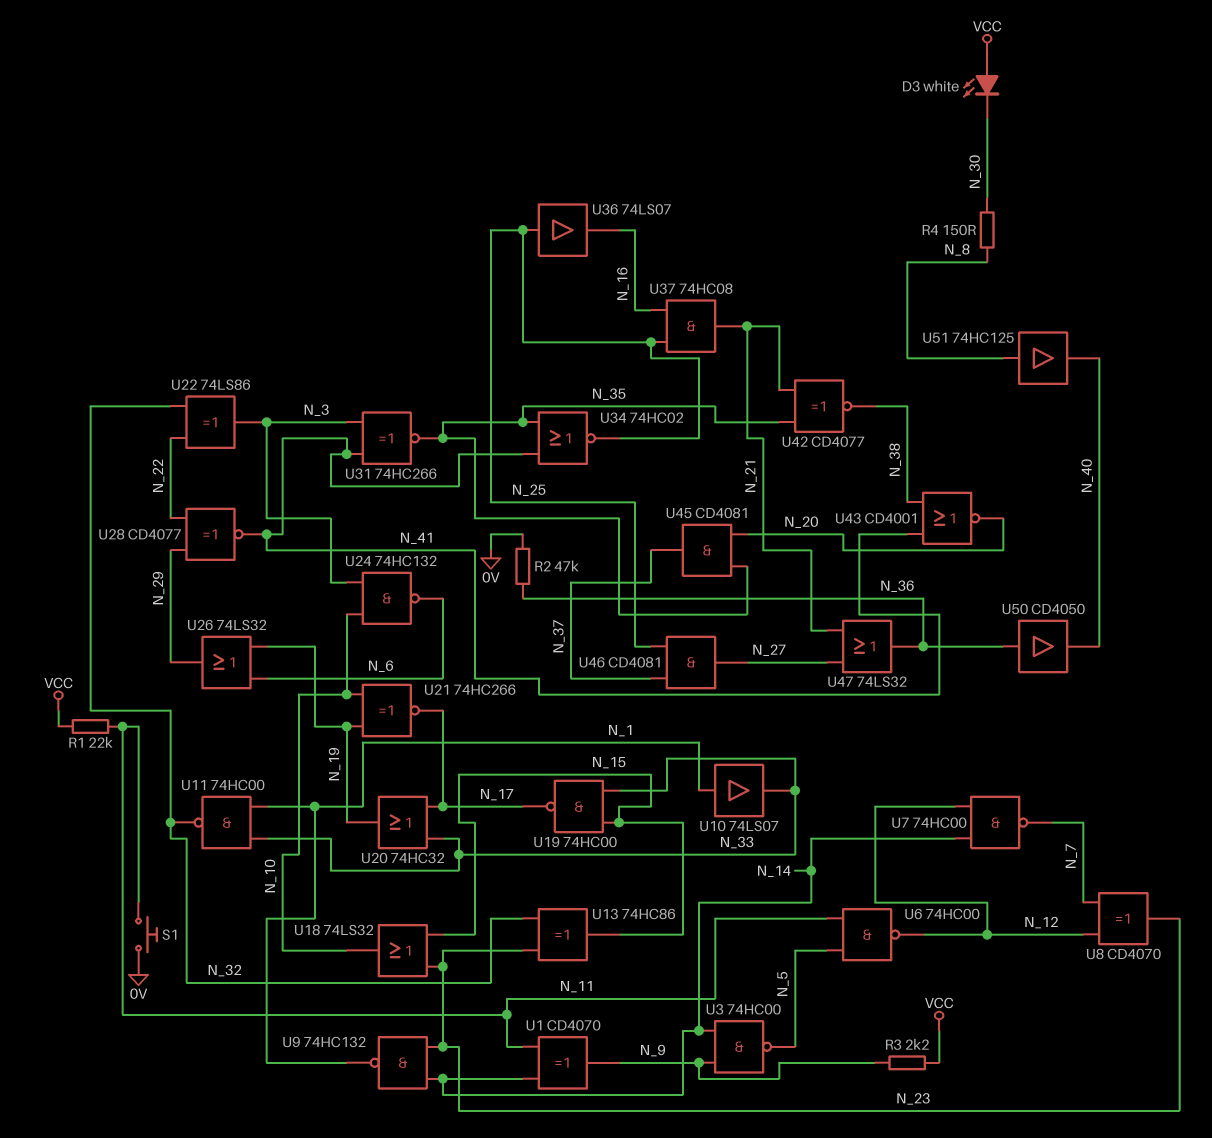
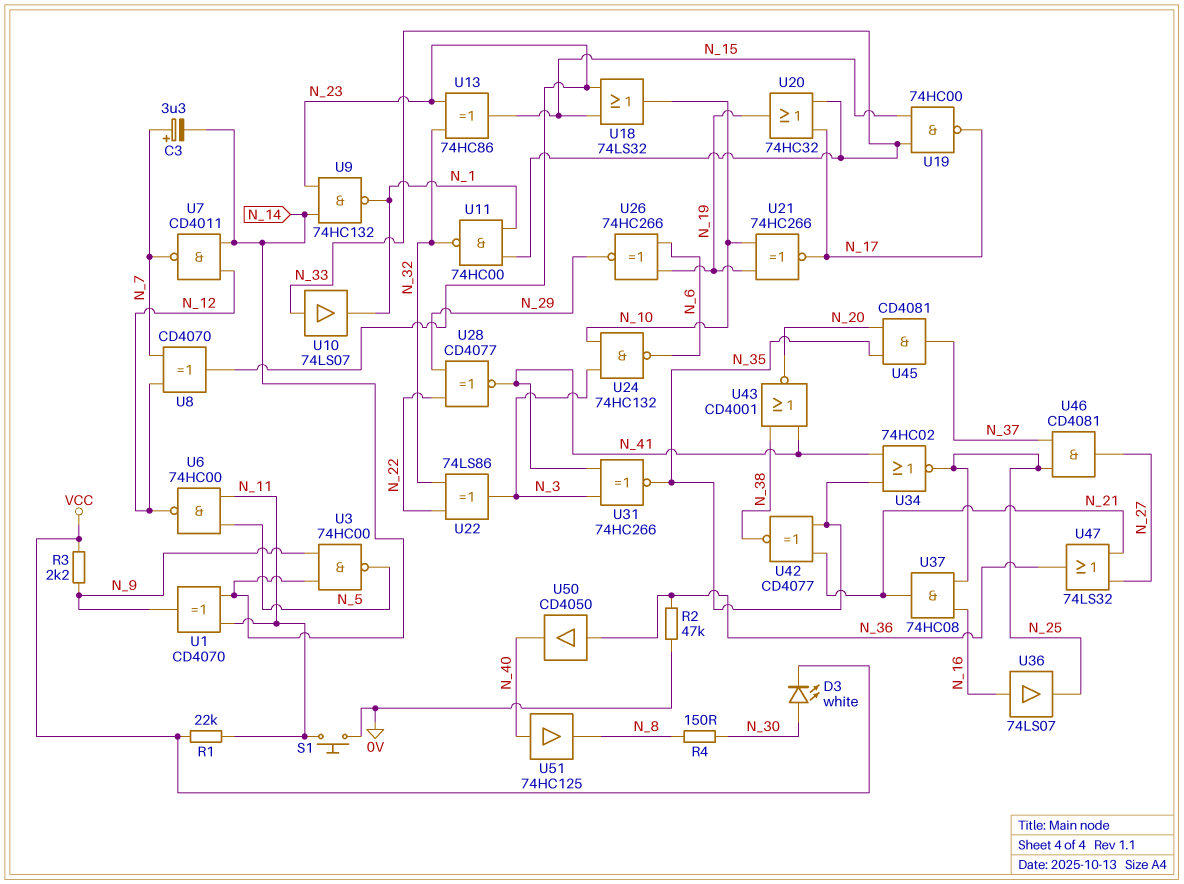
C3: none -> 3.3uF (plus N_7, minus N_14)
D3: LED white (A VCC, K N_30) -> LED white (A N_30, K VCC)
U7: NAND 74HC00 (in N_12, in N_14, out N_7) -> NAND CD4011 (in N_12, in N_14, out N_7)
U10: buffer 74LS07 (in N_1, out N_33) -> buffer 74LS07 (in N_33, out N_1)
U26: OR 74LS32 (in N_6, in N_19, out N_29) -> XNOR 74HC266 (in N_6, in N_19, out N_29)
U36: buffer 74LS07 (in N_25, out N_16) -> buffer 74LS07 (in N_16, out N_25)
U51: buffer 74HC125 (in N_8, out N_40) -> buffer 74HC125 (in N_40, out N_8)

